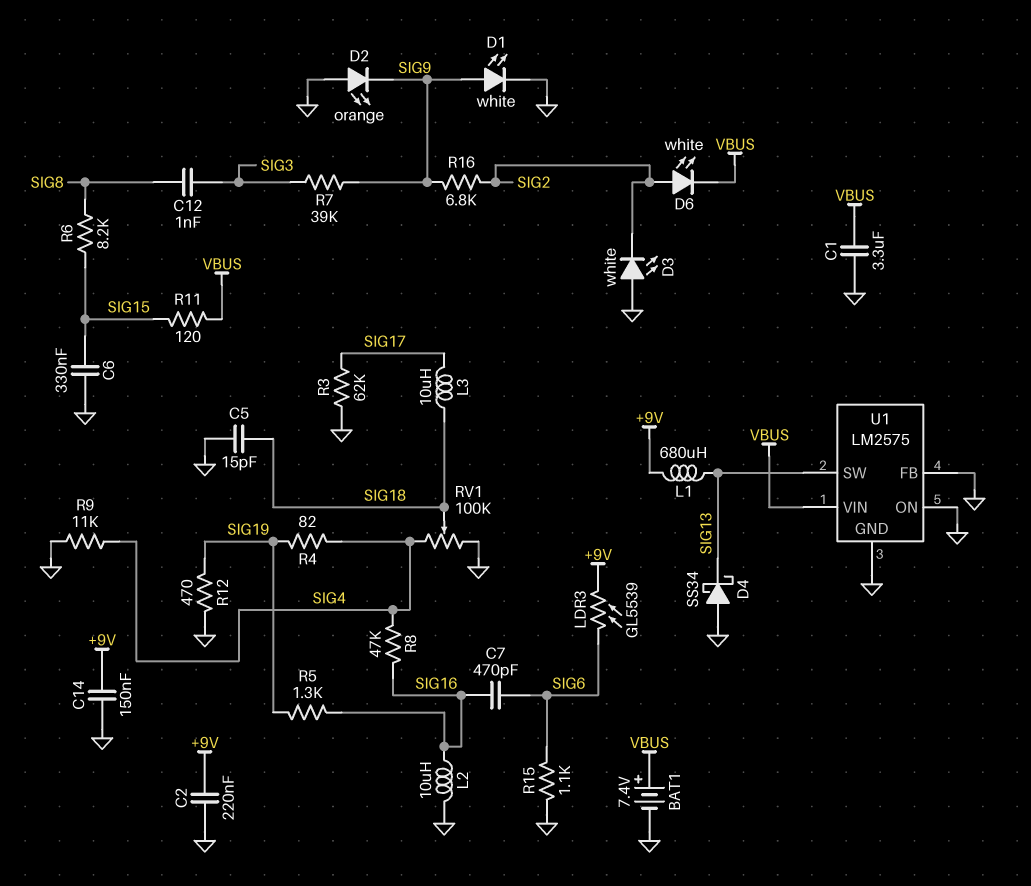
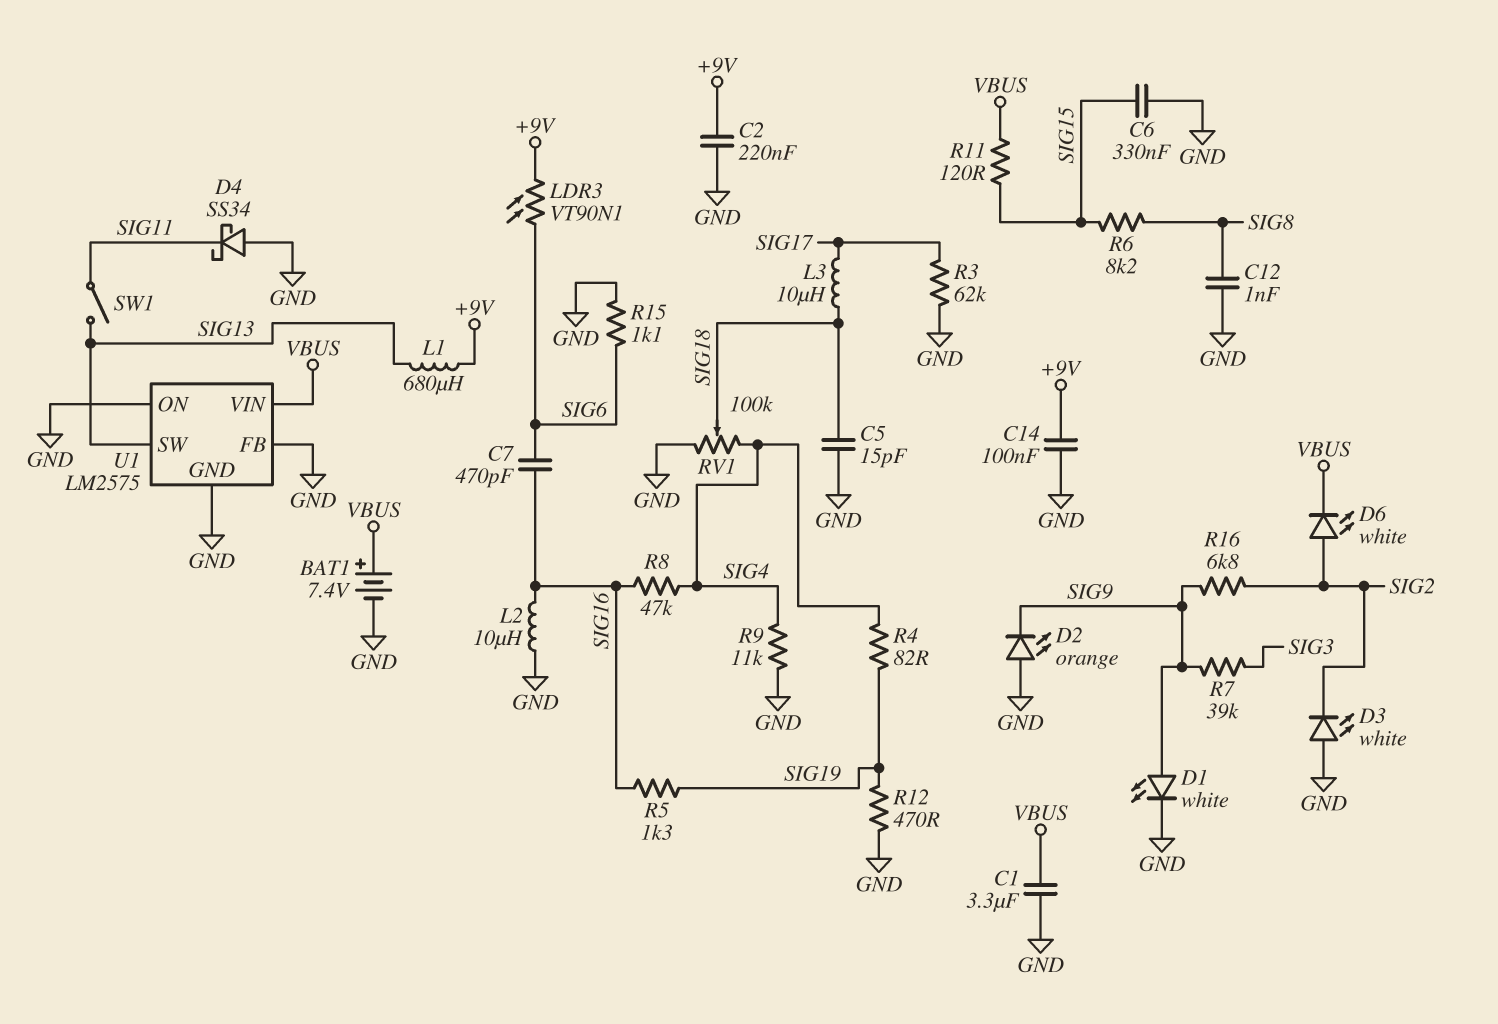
C12: 1nF (SIG3, SIG8) -> 1nF (GND, SIG8)
C14: 150nF (+9V, GND) -> 100nF (+9V, GND)
D4: schottky SS34 (A GND, K SIG13) -> schottky SS34 (A GND, K SIG11)
LDR3: GL5539 (+9V, SIG6) -> VT90N1 (+9V, SIG6)
SW1: none -> switch (SIG11, SIG13)

